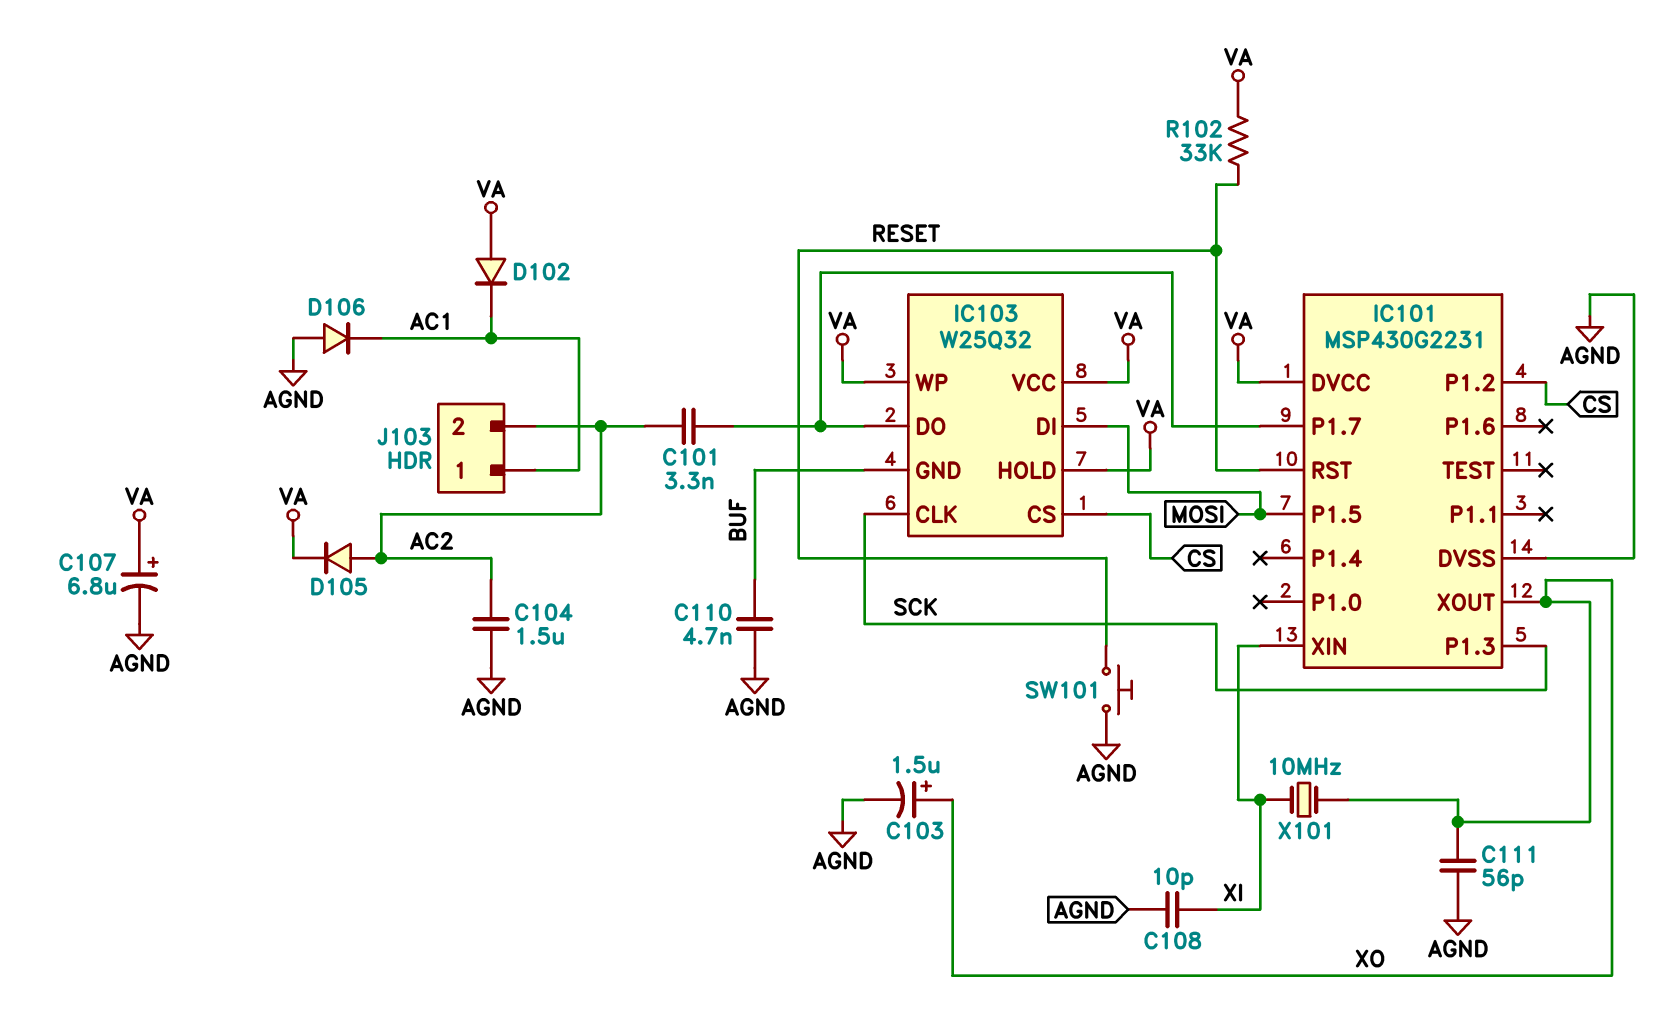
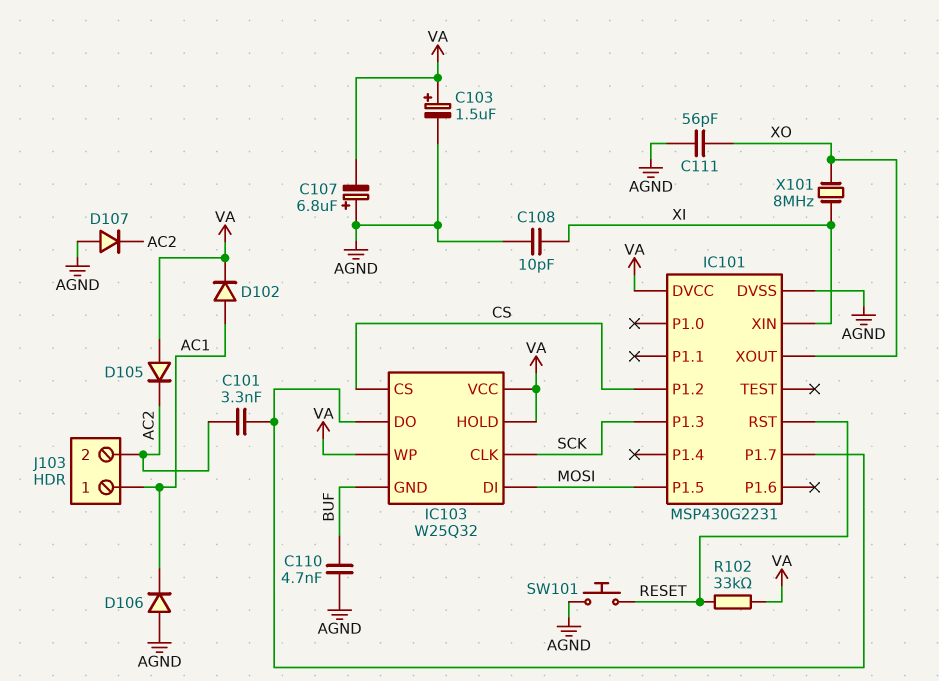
C103: 1.5uF (plus XO, minus AGND) -> 1.5uF (plus VA, minus AGND)
C104: 1.5uF (AC2, AGND) -> none
C107: 6.8uF (plus VA, minus AGND) -> 6.8uF (plus AGND, minus VA)
D102: diode (A VA, K AC1) -> diode (A AC1, K VA)
D105: diode (A AC2, K VA) -> diode (A VA, K AC2)
D107: none -> diode (A AGND, K AC2)
X101: 10MHz (XI, XO) -> 8MHz (XI, XO)

